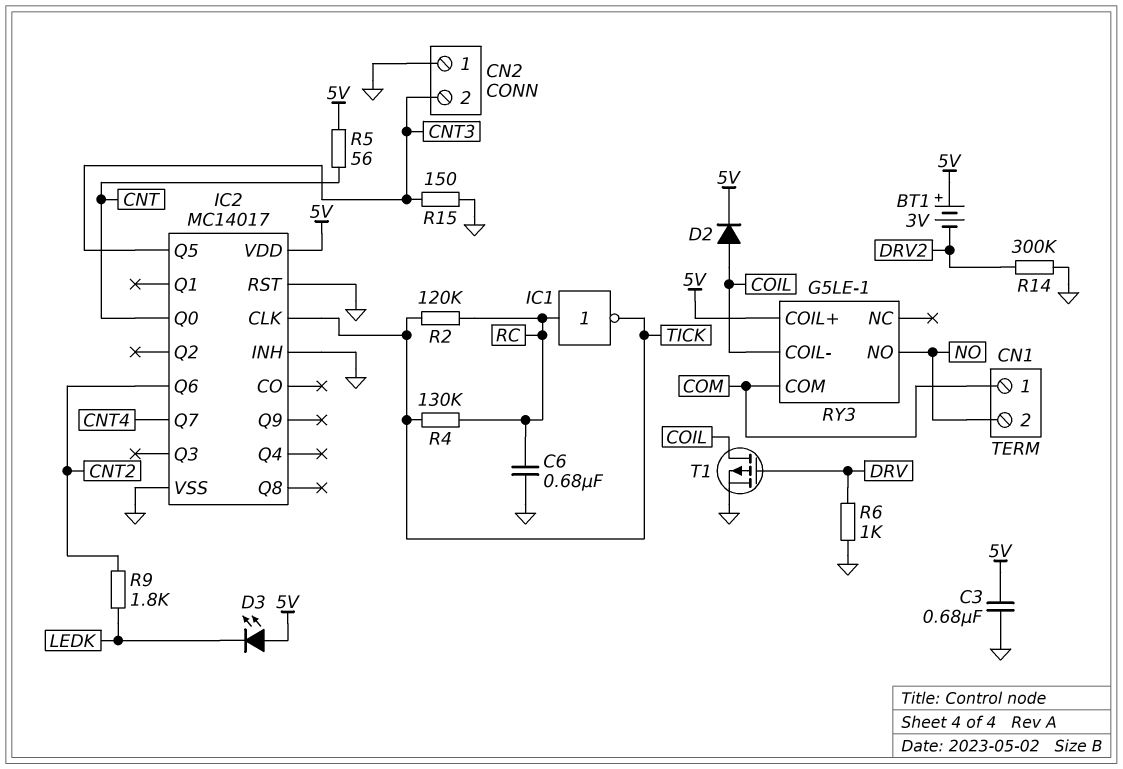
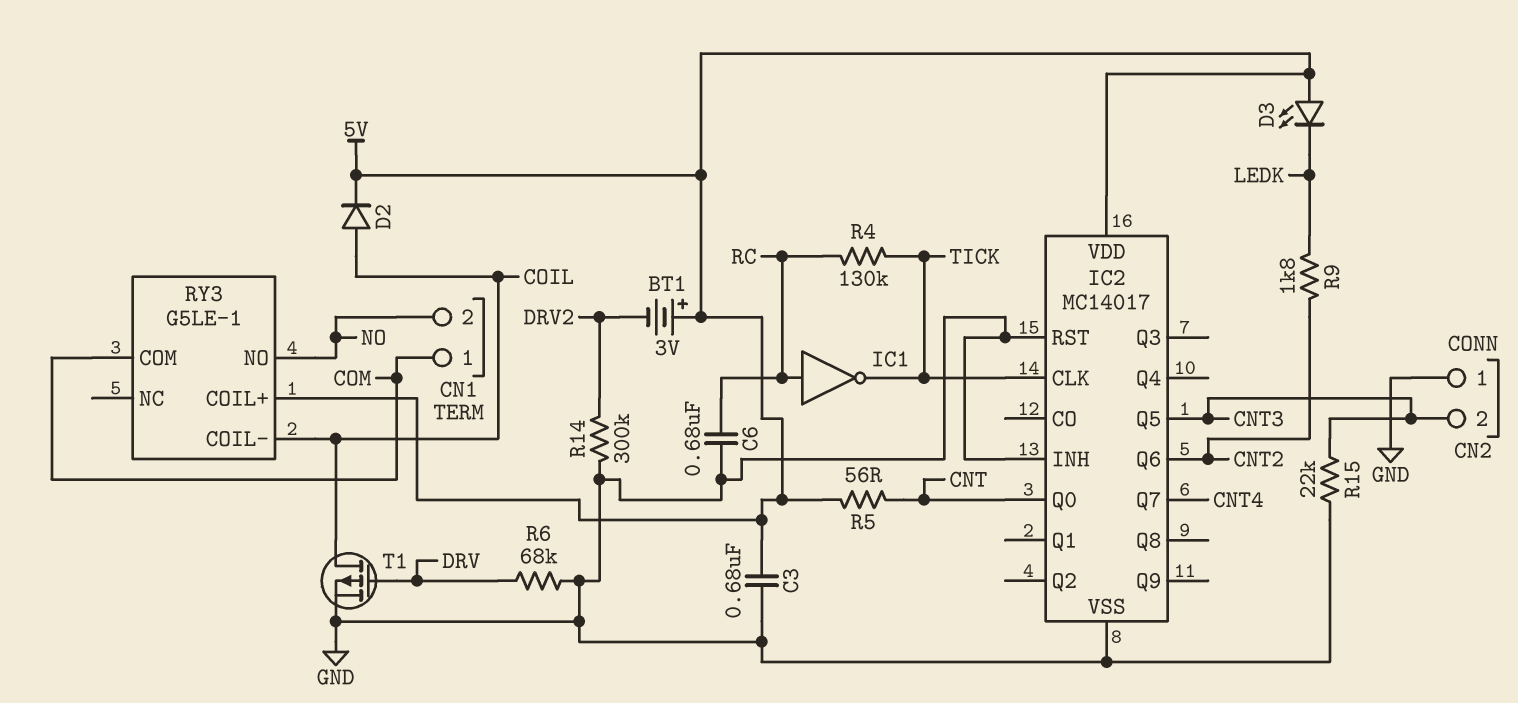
R2: 120k (RC, TICK) -> none
R6: 1k (DRV, GND) -> 68k (DRV, GND)
R15: 150 (CNT3, GND) -> 22k (CNT3, GND)

